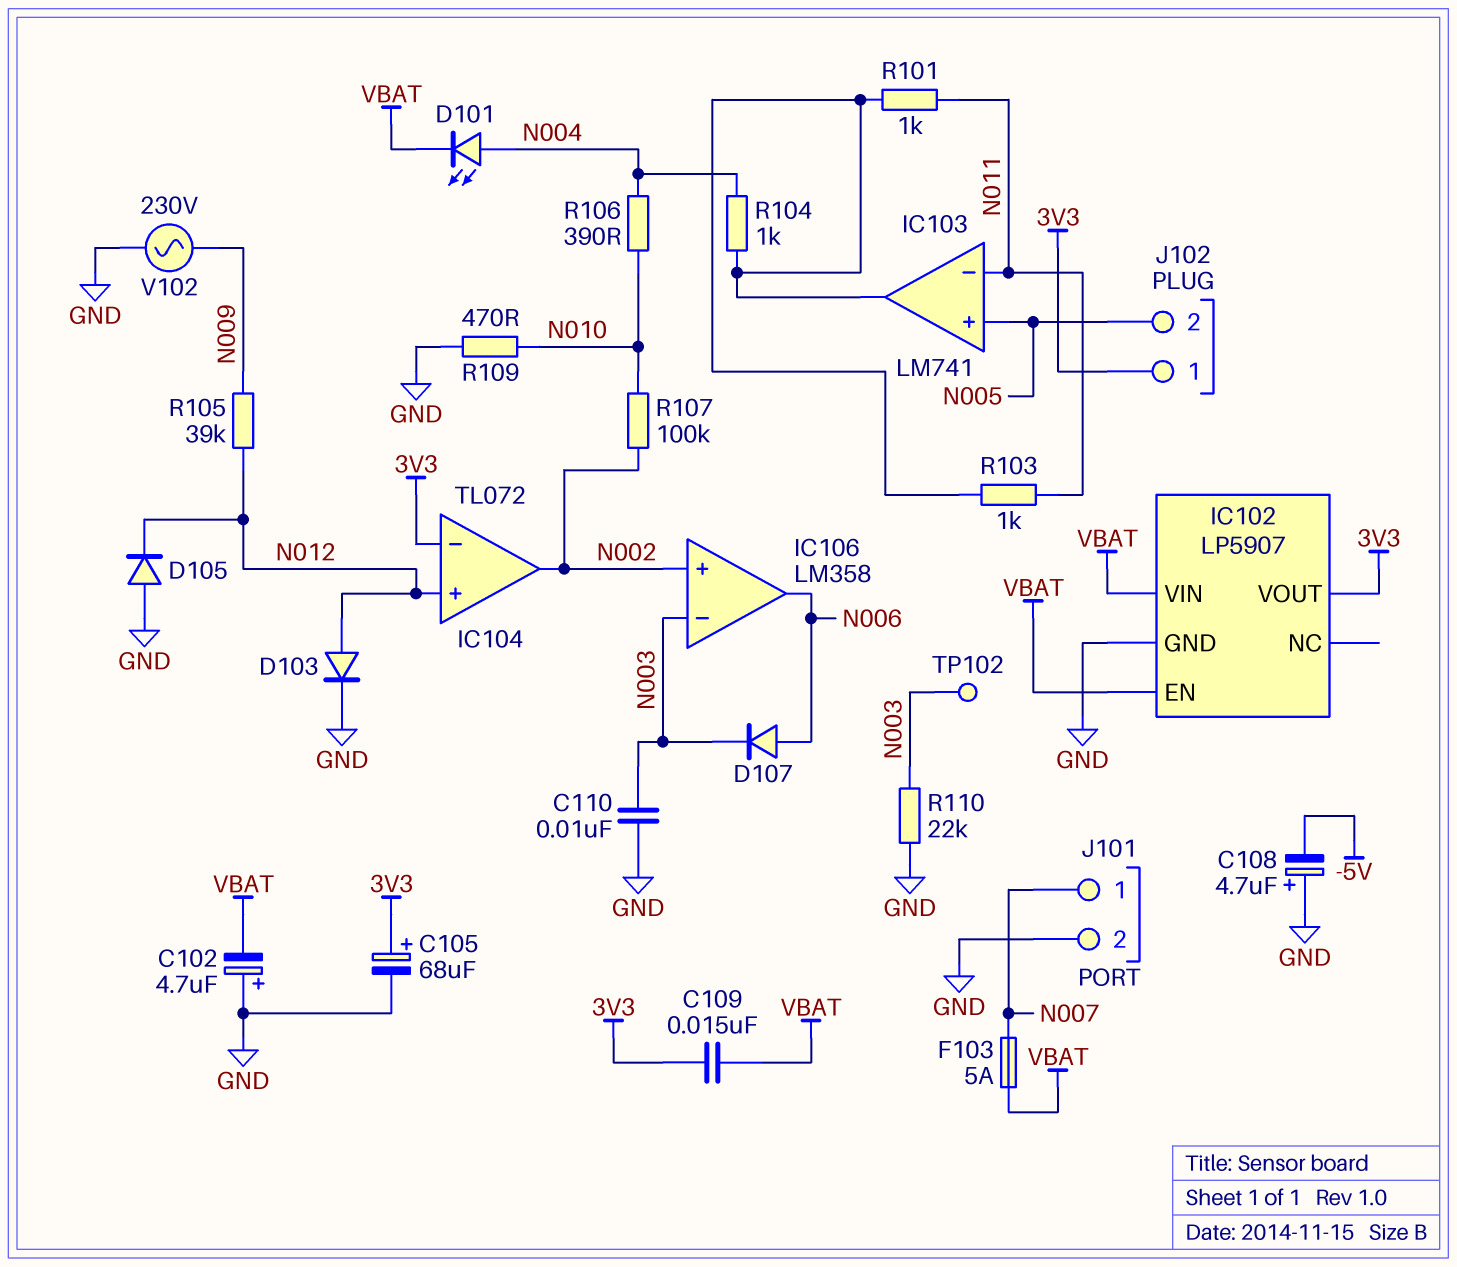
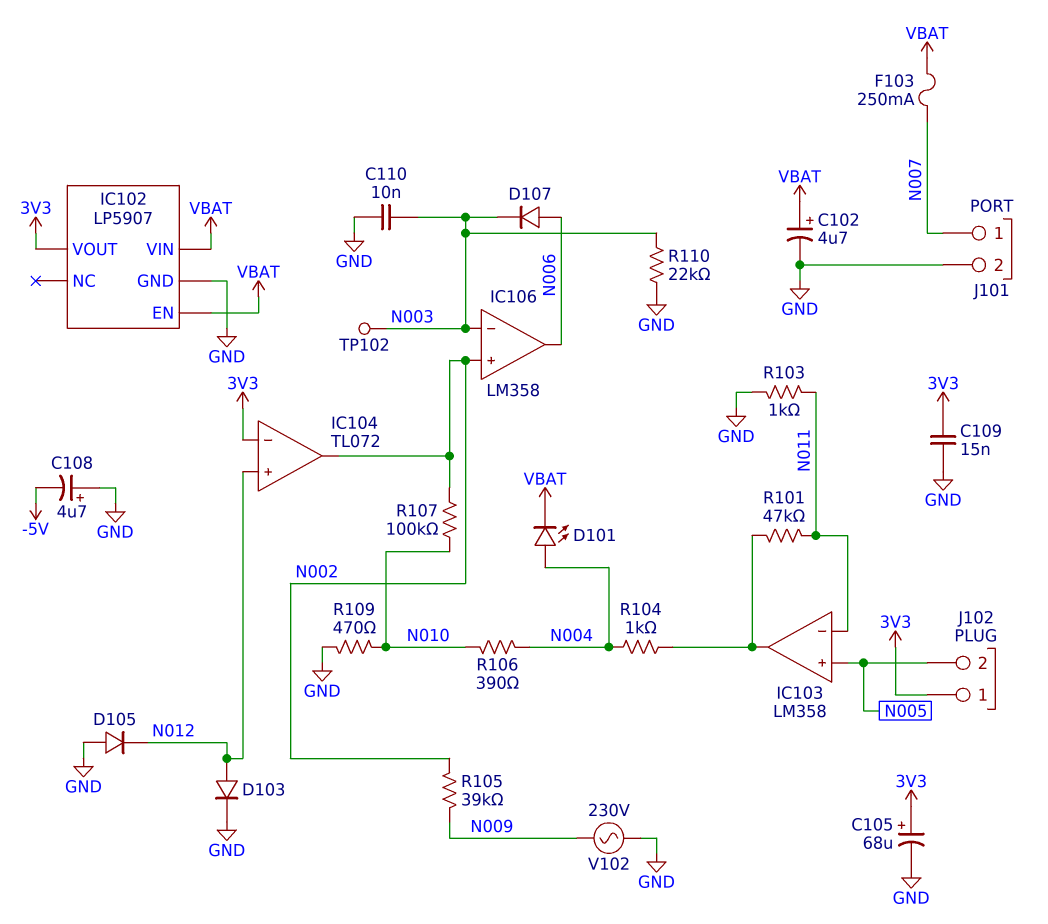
C102: 4.7uF (plus GND, minus VBAT) -> 4.7uF (plus VBAT, minus GND)
C109: 15nF (3V3, VBAT) -> 15nF (3V3, GND)
F103: 5A (N007, VBAT) -> 250mA (N007, VBAT)
IC103: LM741 -> LM358
R101: 1k (IC103/out, N011) -> 47k (IC103/out, N011)
R103: 1k (IC103/out, N011) -> 1k (GND, N011)
R105: 39k (N009, N012) -> 39k (N002, N009)

